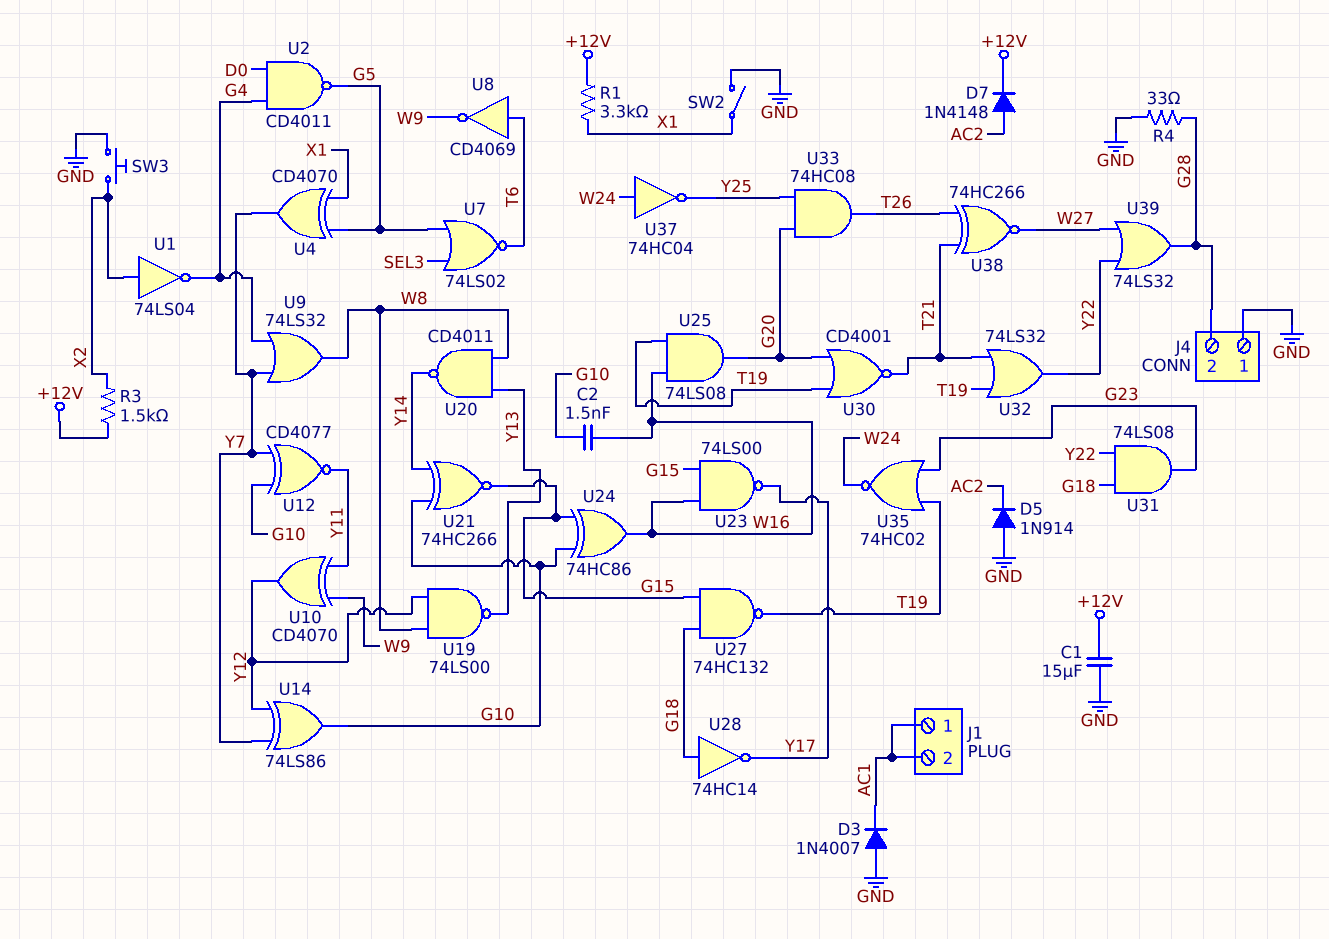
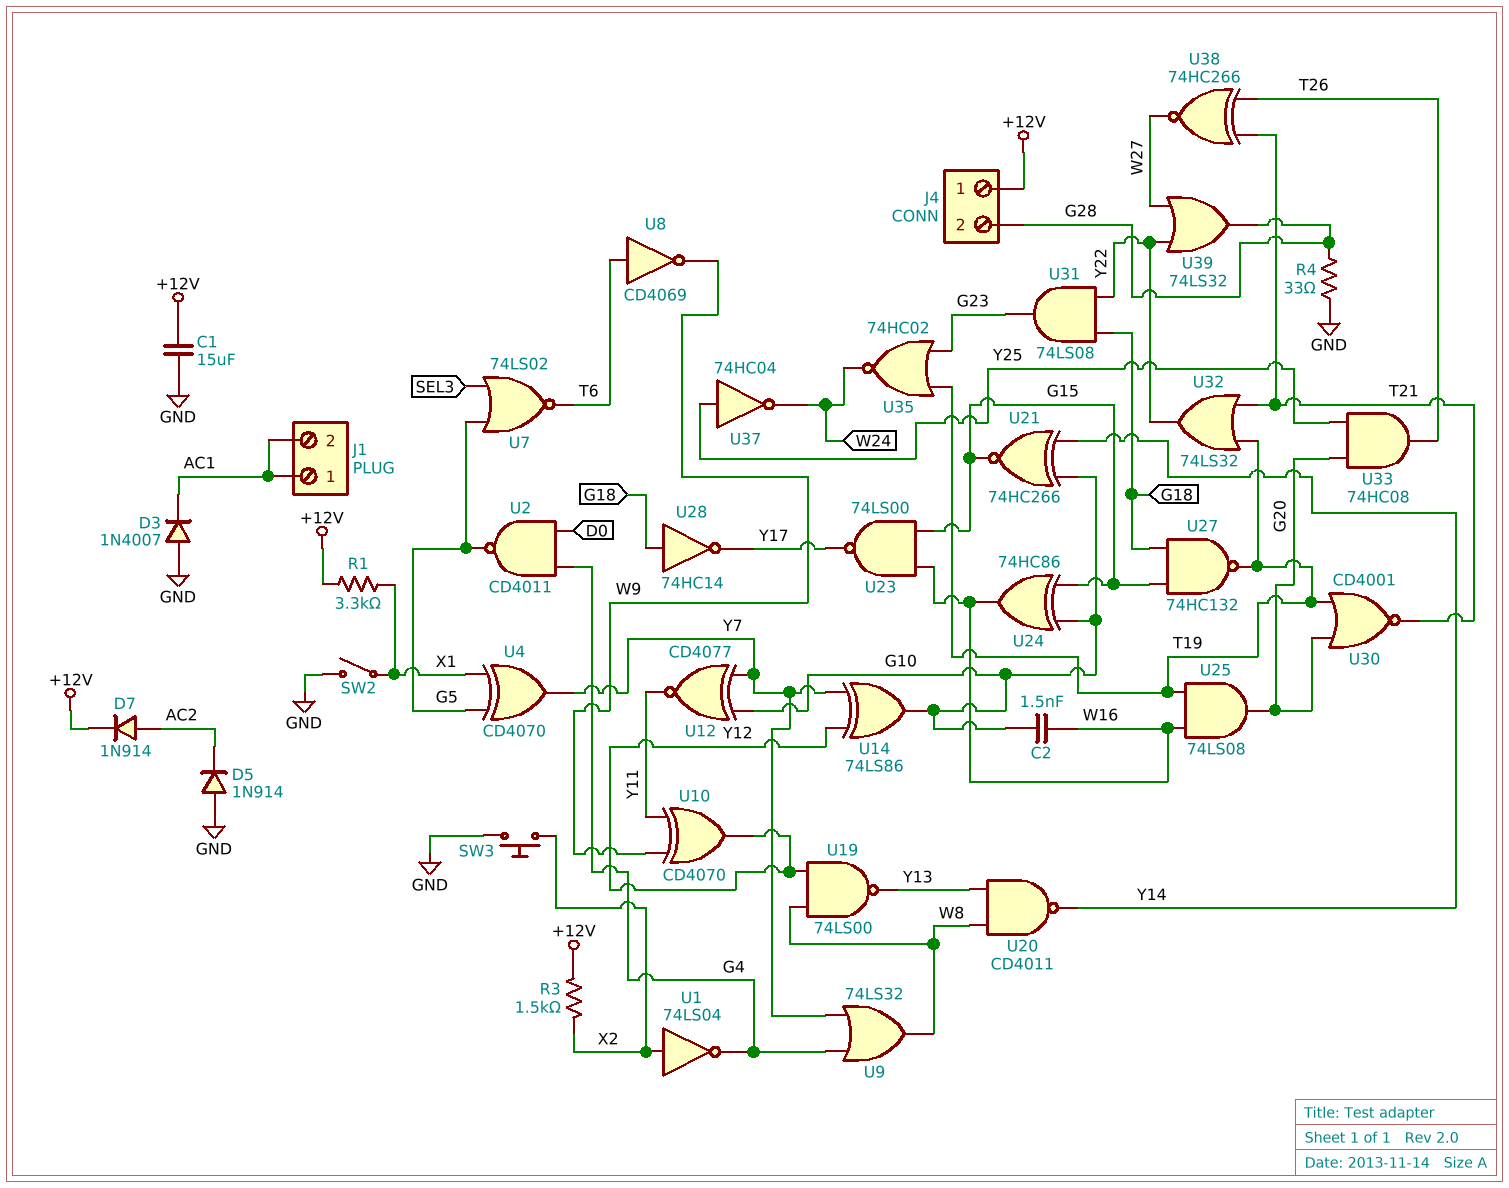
D7: diode 1N4148 (A AC2, K +12V) -> diode 1N914 (A AC2, K +12V)
J4 pin 1: GND -> +12V
U37: NOT 74HC04 (in W24, out Y25) -> NOT 74HC04 (in Y25, out W24)

